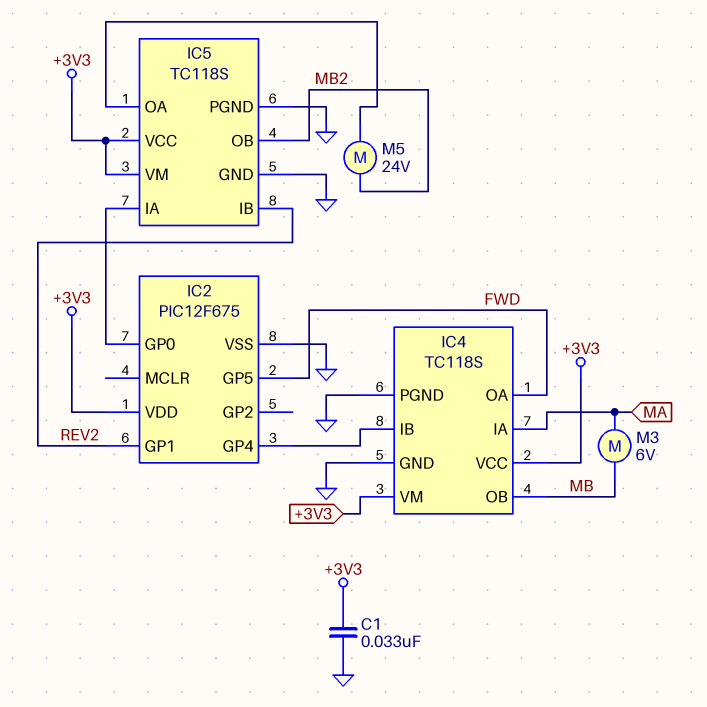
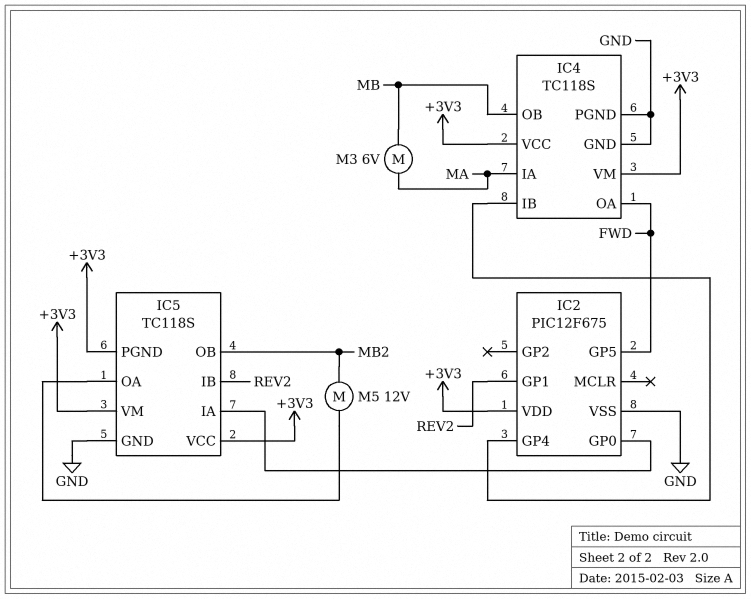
C1: 33nF (+3V3, GND) -> none
IC5 pin PGND: GND -> +3V3
M5: motor 24V (IC5/OA, MB2) -> motor 12V (IC5/OA, MB2)

